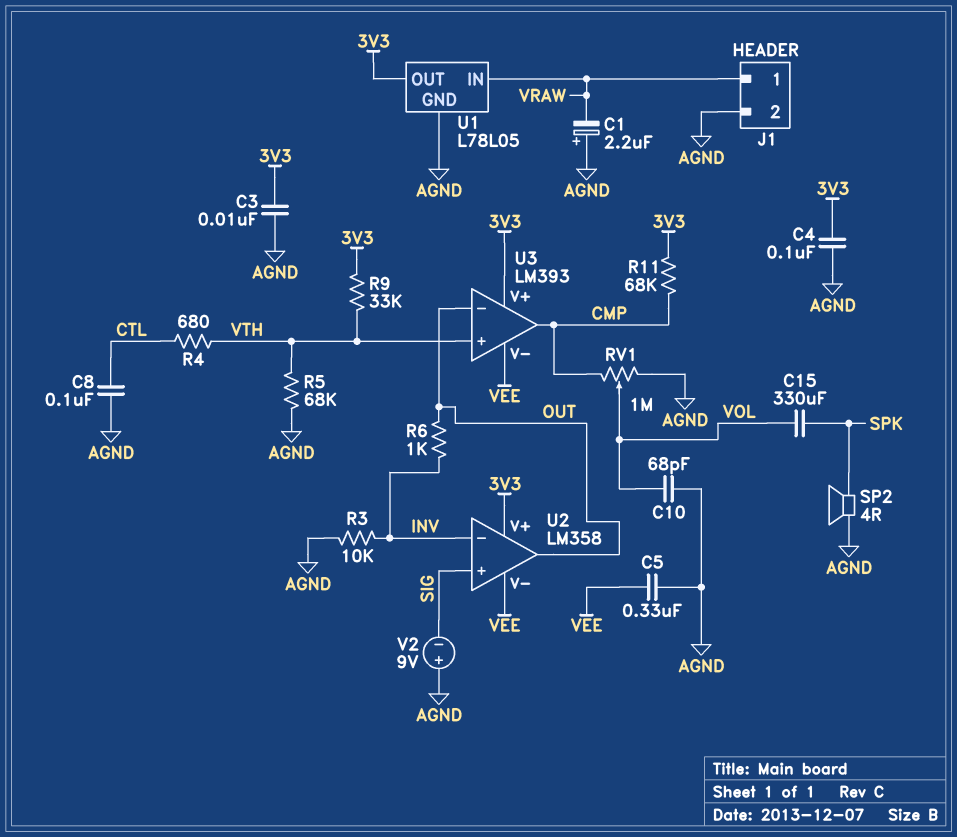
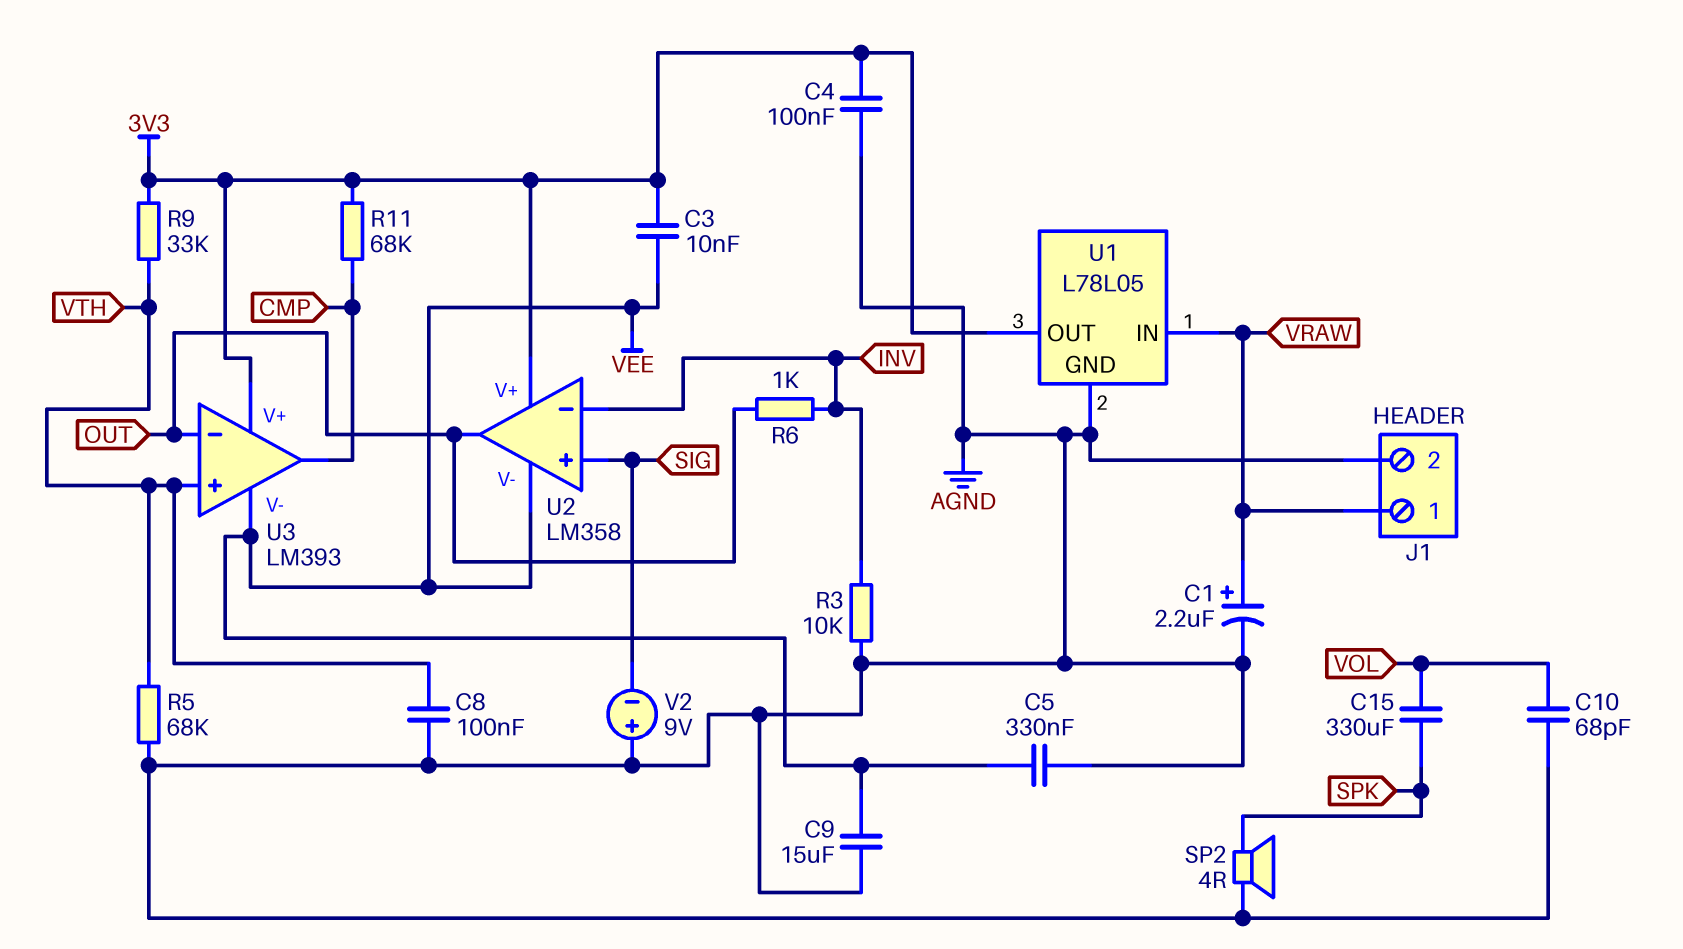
C1: 2.2uF (plus AGND, minus VRAW) -> 2.2uF (plus VRAW, minus AGND)
C3: 10nF (3V3, AGND) -> 10nF (3V3, VEE)
C8: 100nF (AGND, CTL) -> 100nF (AGND, VTH)
C9: none -> 15uF (AGND, VEE)
R4: 680 (CTL, VTH) -> none
RV1: 1M (AGND, CMP, wiper VOL) -> none

